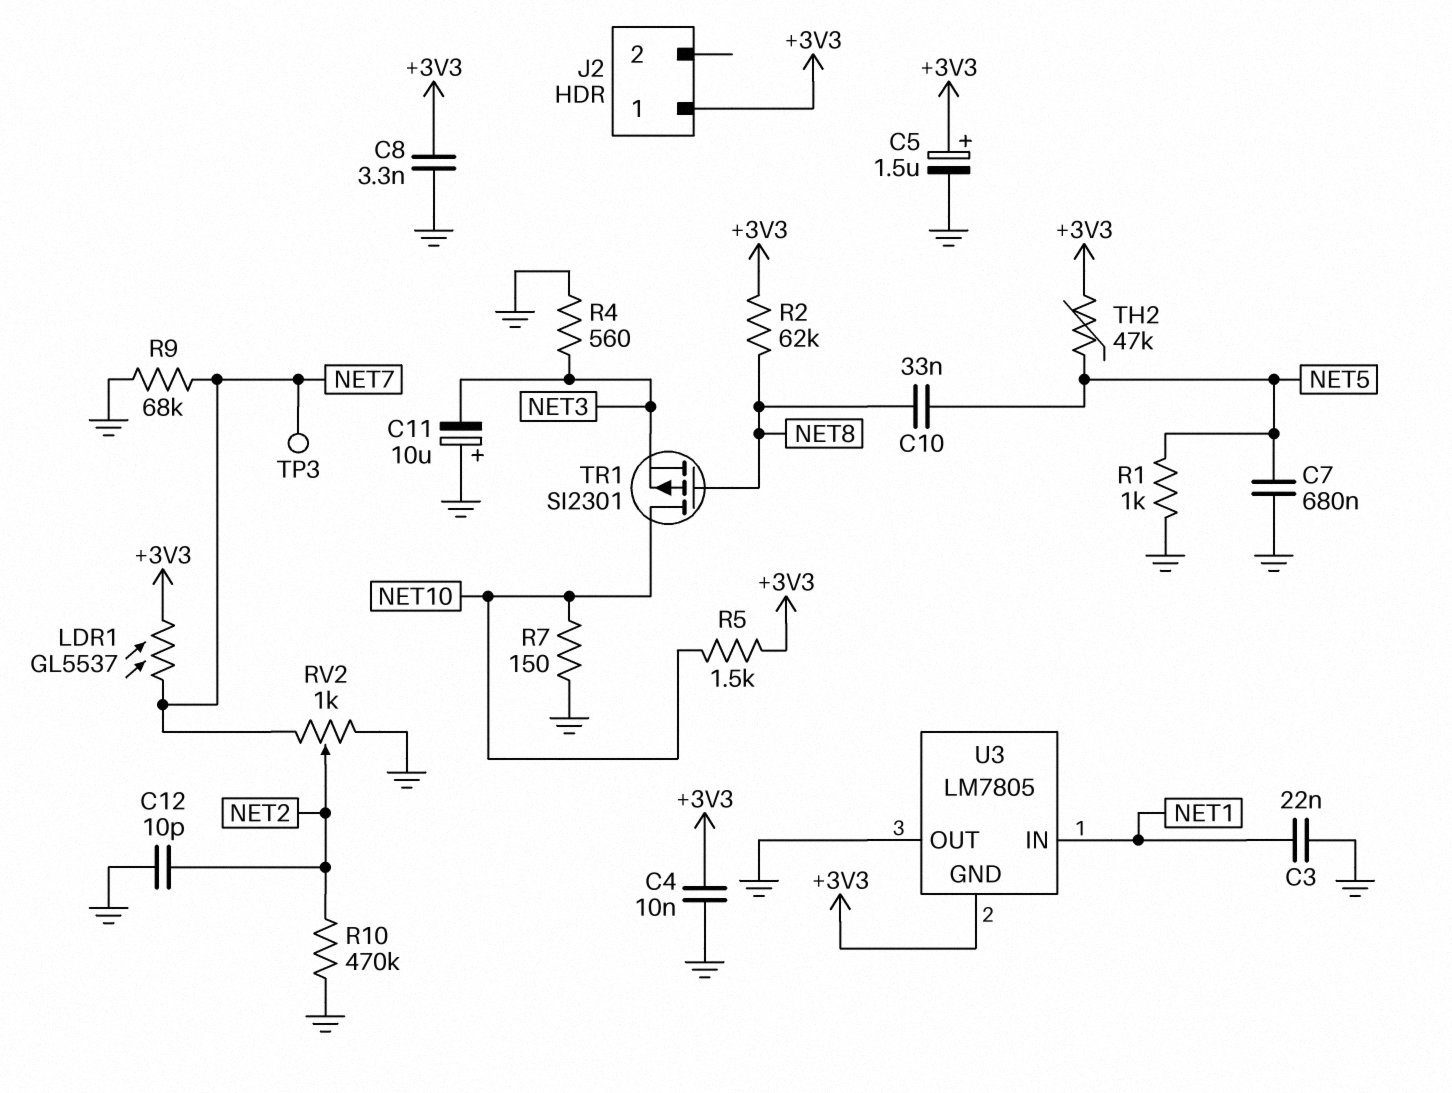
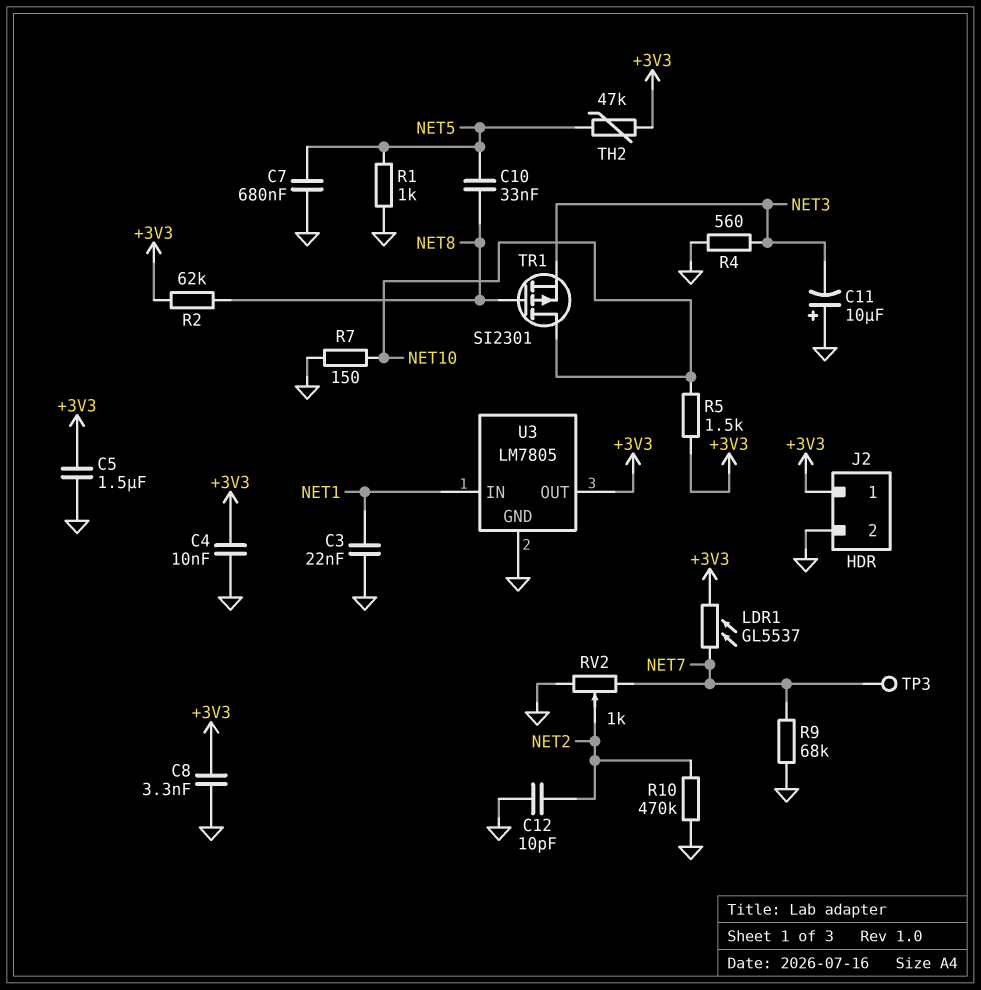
C5: 1.5uF (plus +3V3, minus GND) -> 1.5uF (+3V3, GND)
J2 pin 2: none -> GND
U3 pin GND: +3V3 -> GND
U3 pin OUT: GND -> +3V3

